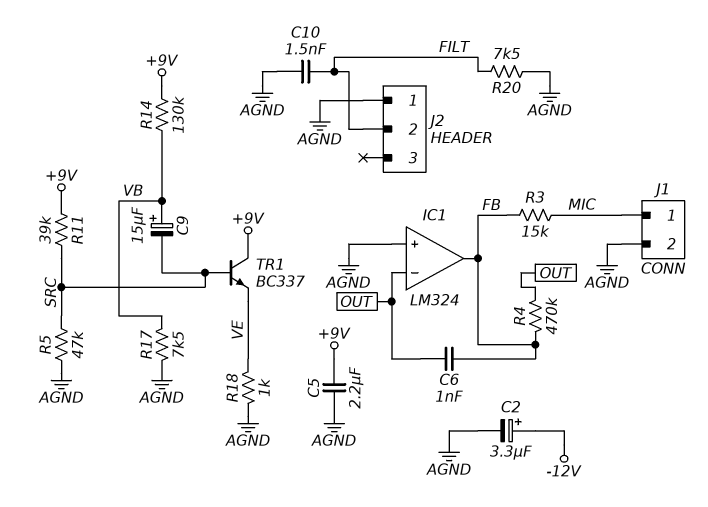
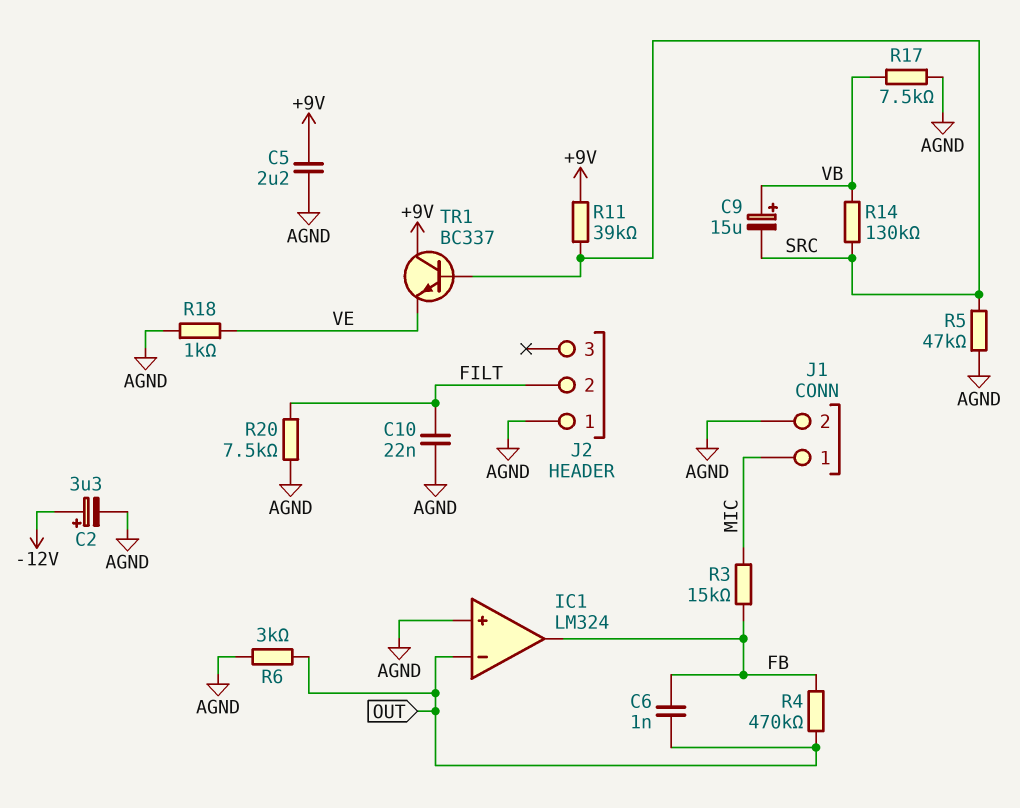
C10: 1.5nF (AGND, FILT) -> 22nF (AGND, FILT)
R6: none -> 3k (AGND, OUT)
R14: 130k (+9V, VB) -> 130k (SRC, VB)

